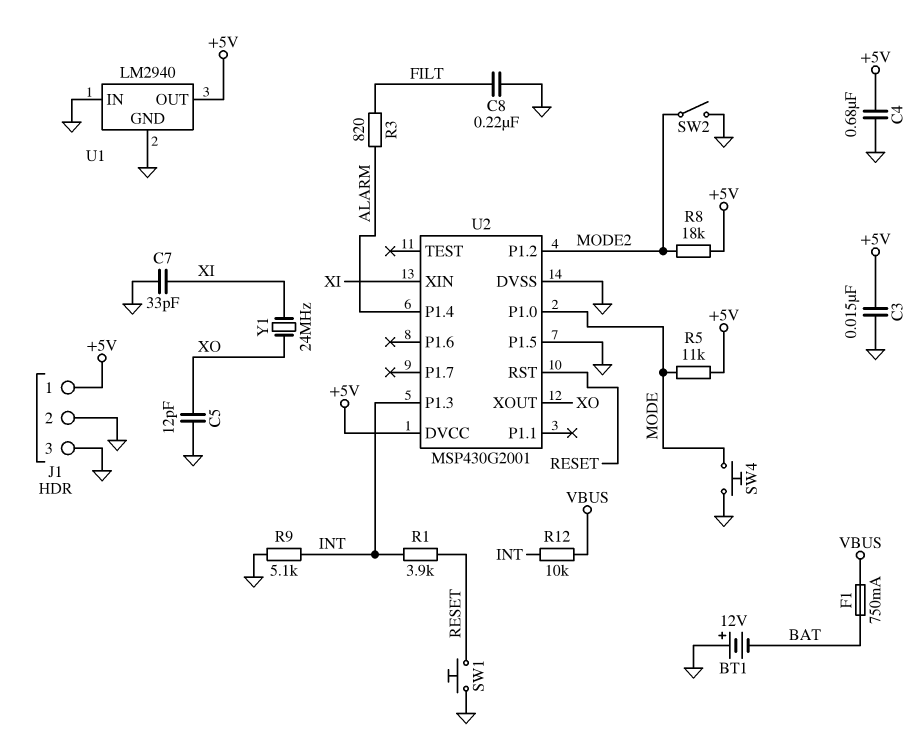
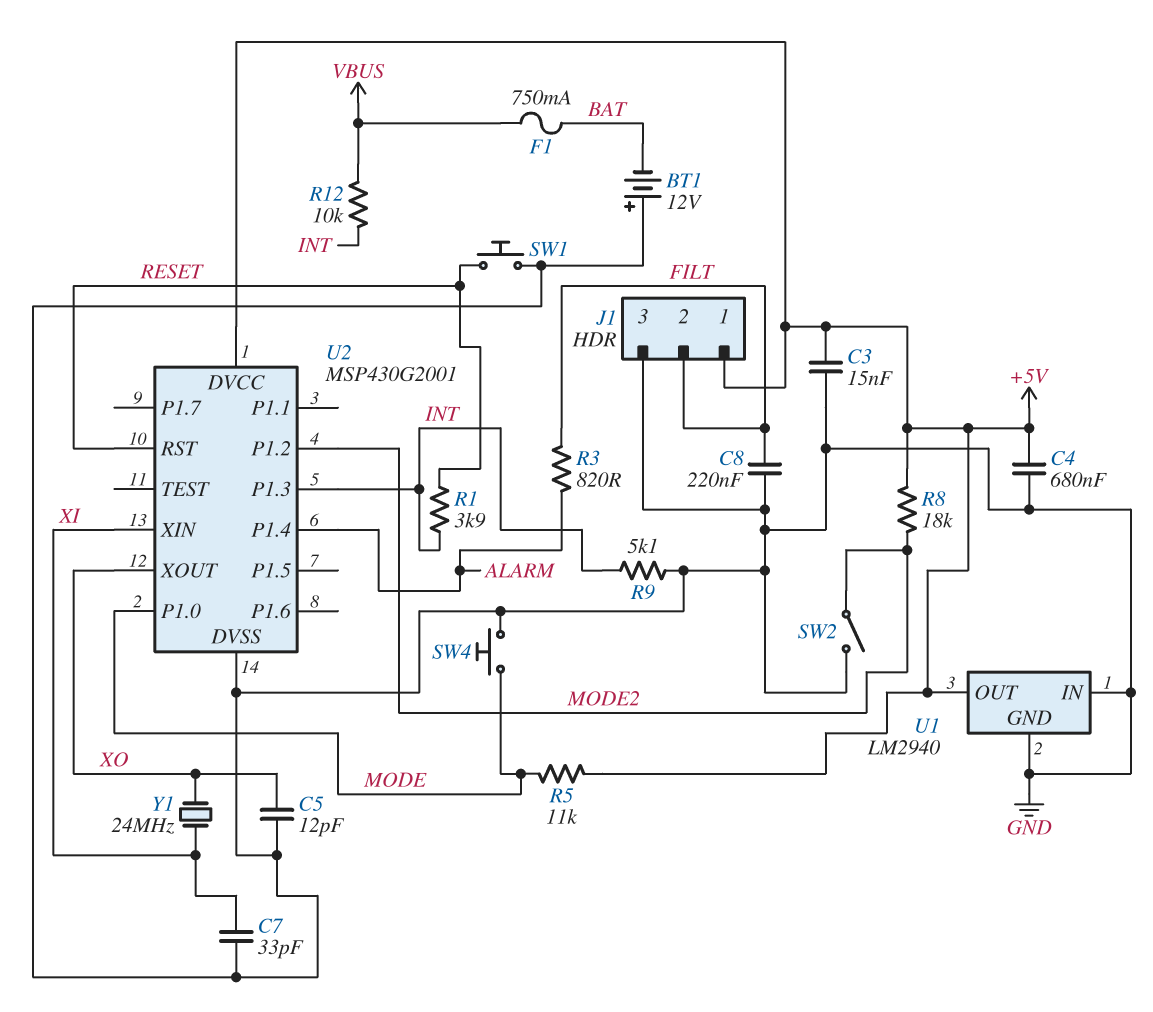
J1 pin 2: GND -> FILT
U2 pin P1.5: GND -> none

